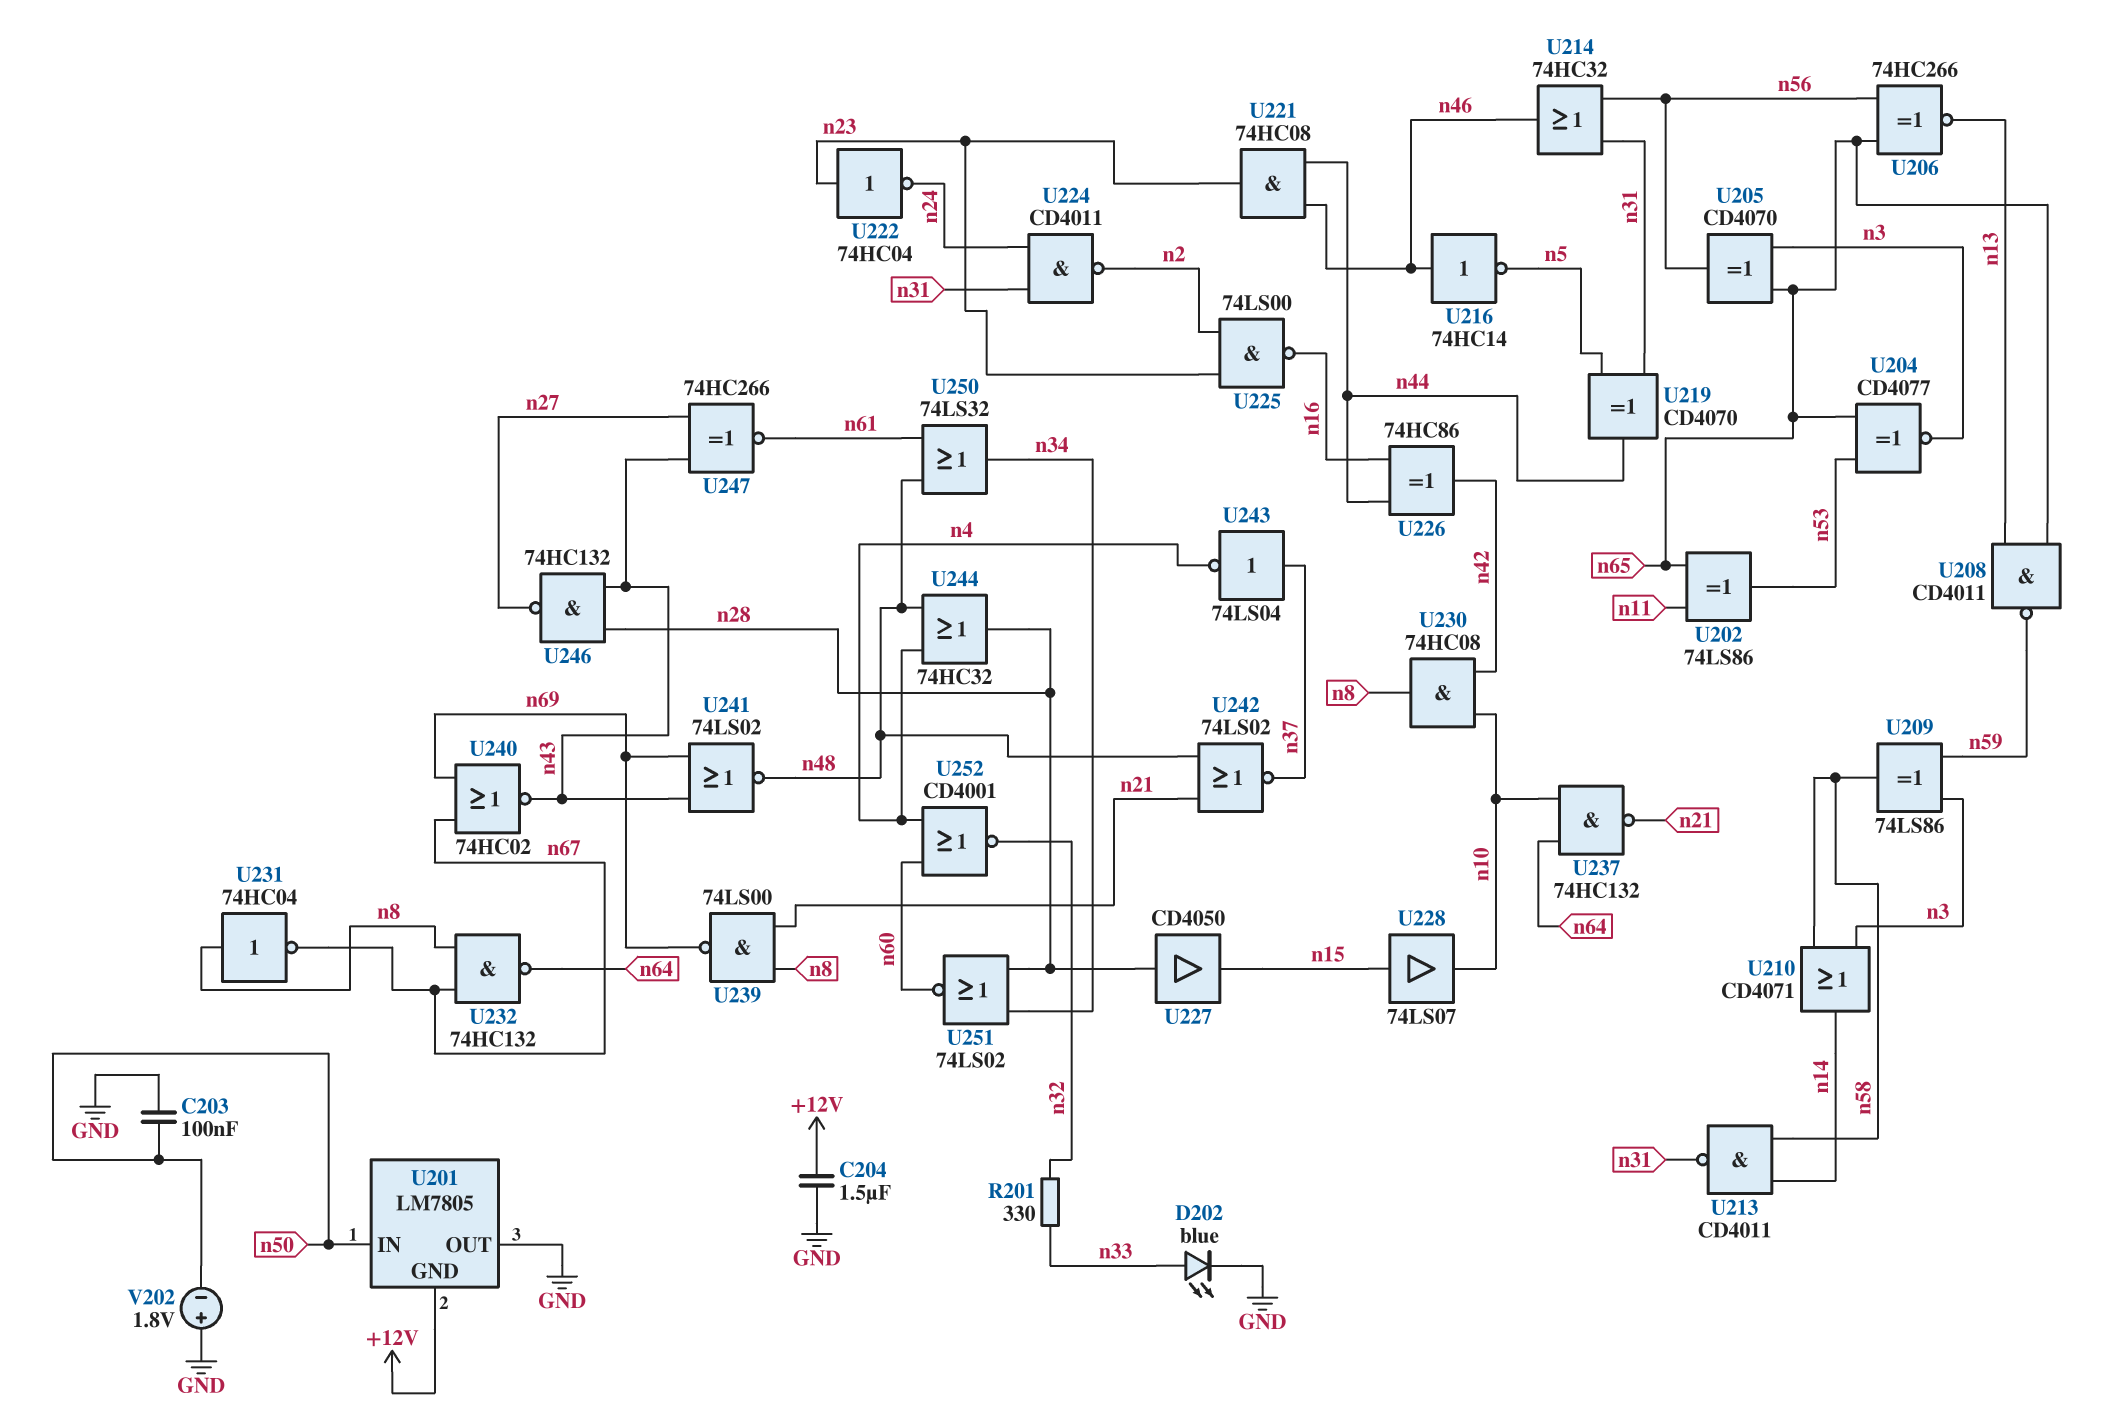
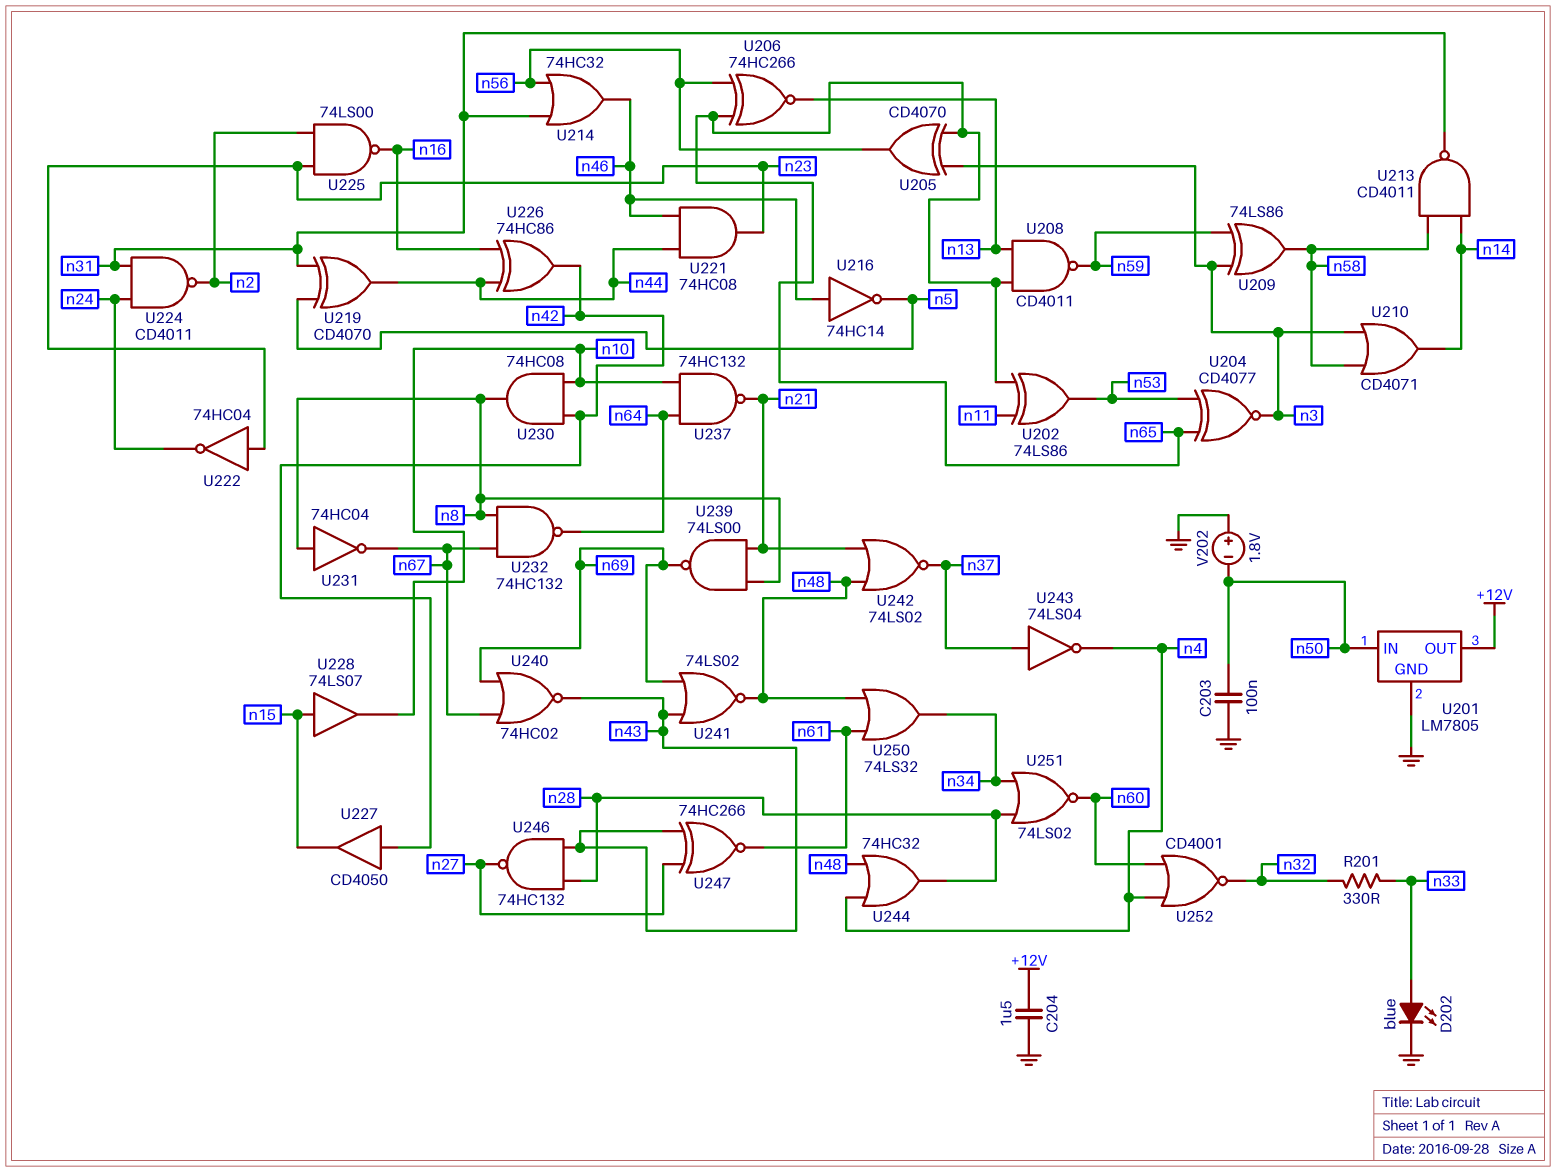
U201 pin GND: +12V -> GND
U201 pin OUT: GND -> +12V
U227: buffer CD4050 (in n28, out n15) -> buffer CD4050 (in n42, out n15)

